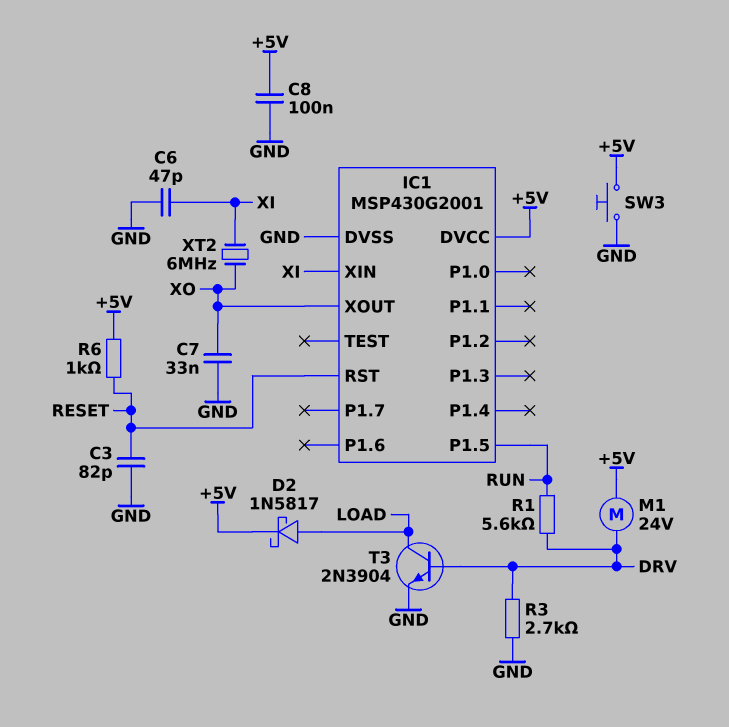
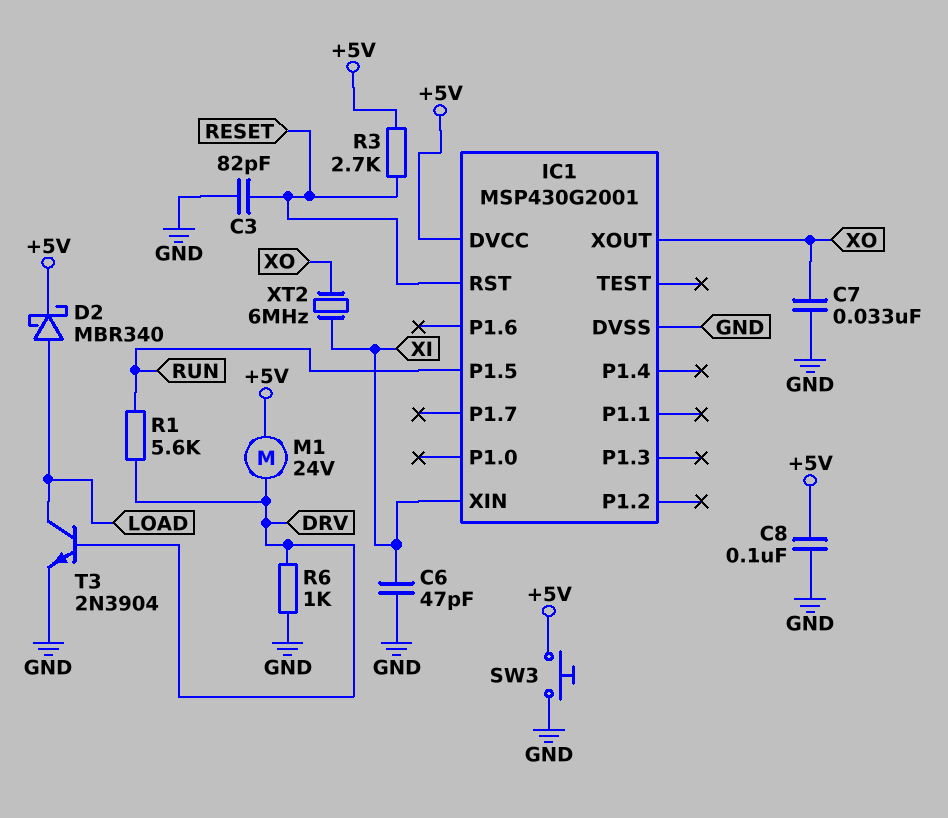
D2: schottky 1N5817 (A LOAD, K +5V) -> schottky MBR340 (A LOAD, K +5V)
R3: 2.7k (DRV, GND) -> 2.7k (+5V, RESET)
R6: 1k (+5V, RESET) -> 1k (DRV, GND)

